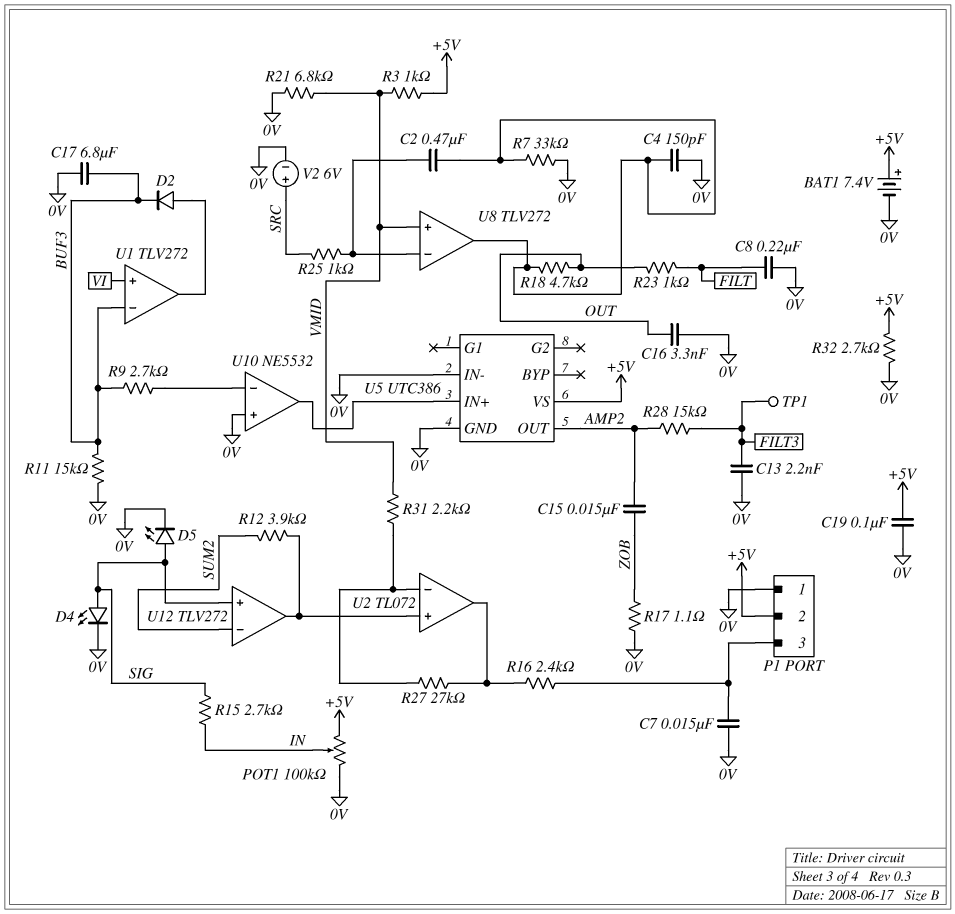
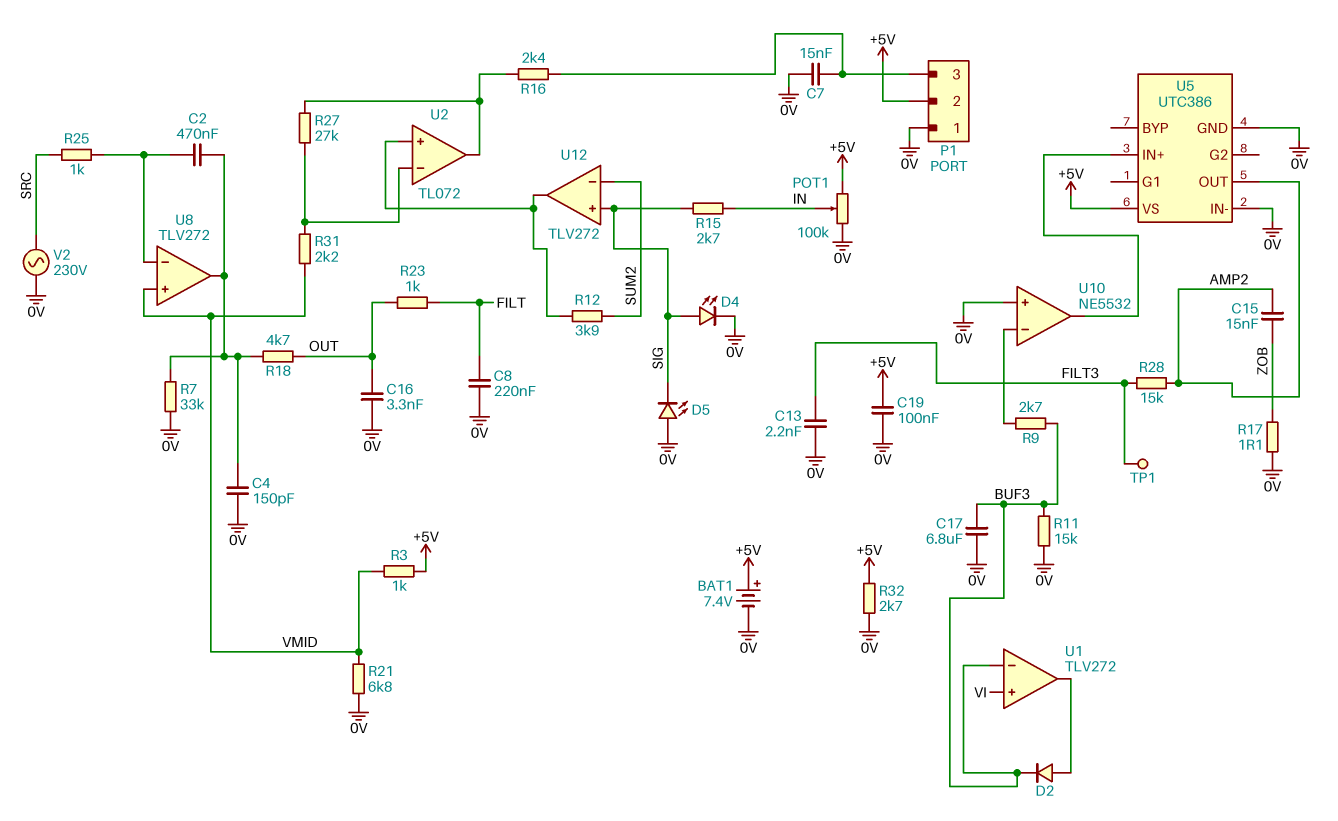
D5: LED (A SIG, K 0V) -> LED (A 0V, K SIG)
V2: 6V (plus SRC, minus 0V) -> AC 230V (0V, SRC)

